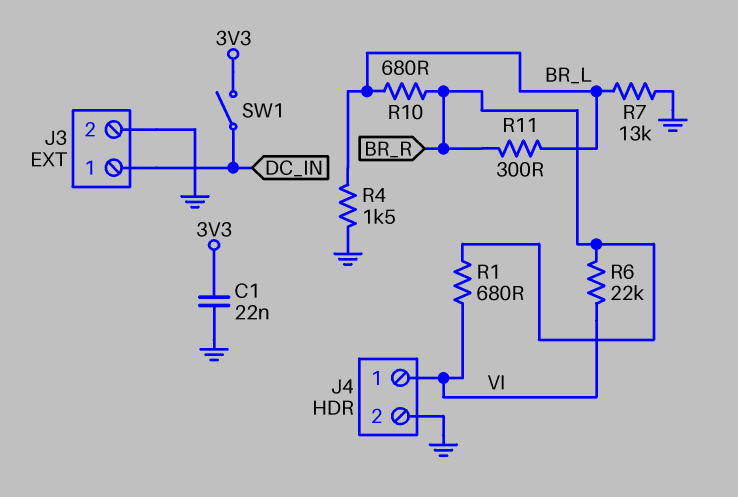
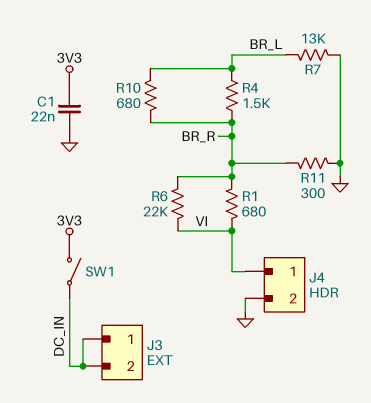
J3 pin 2: GND -> DC_IN
R4: 1.5k (BR_L, GND) -> 1.5k (BR_L, BR_R)
R11: 300 (BR_L, BR_R) -> 300 (BR_R, GND)

